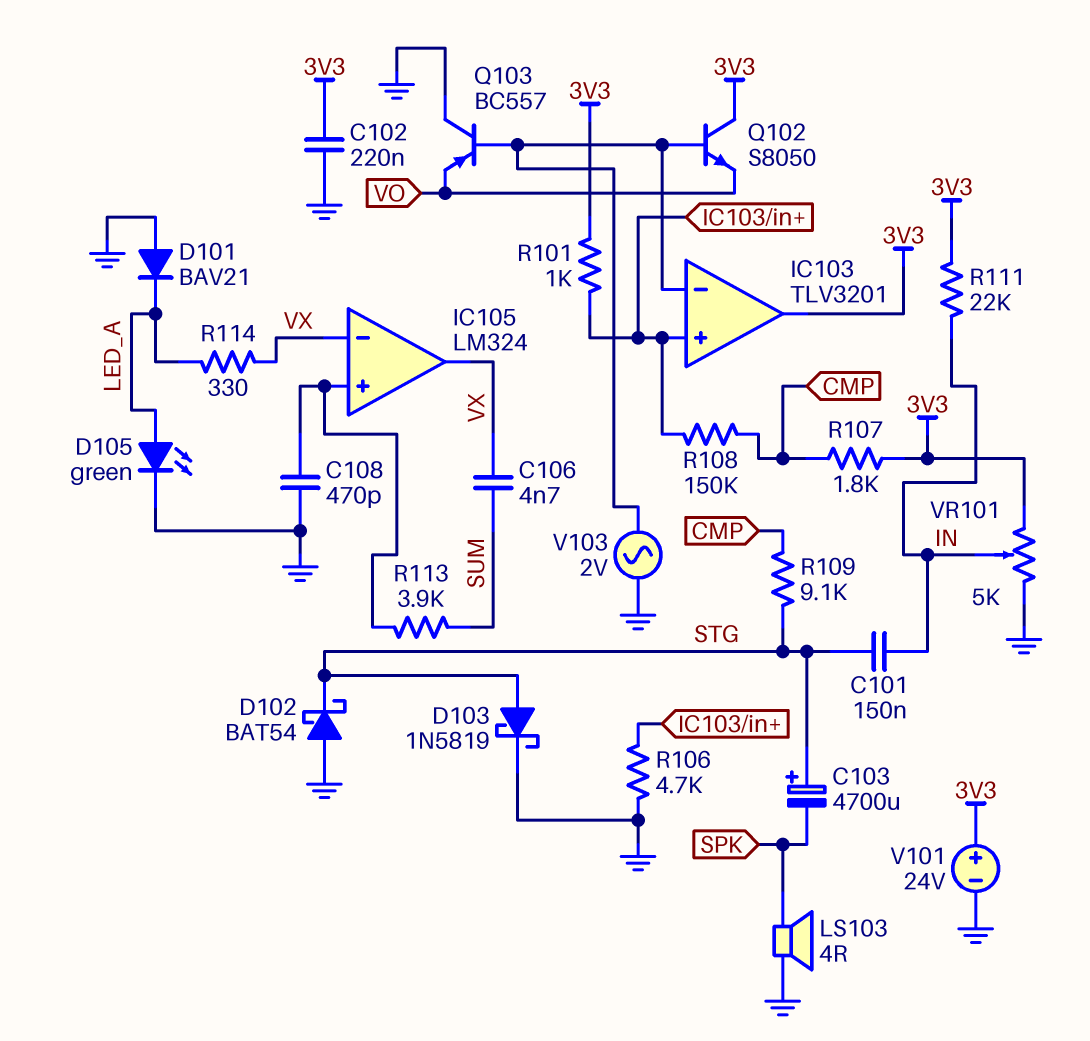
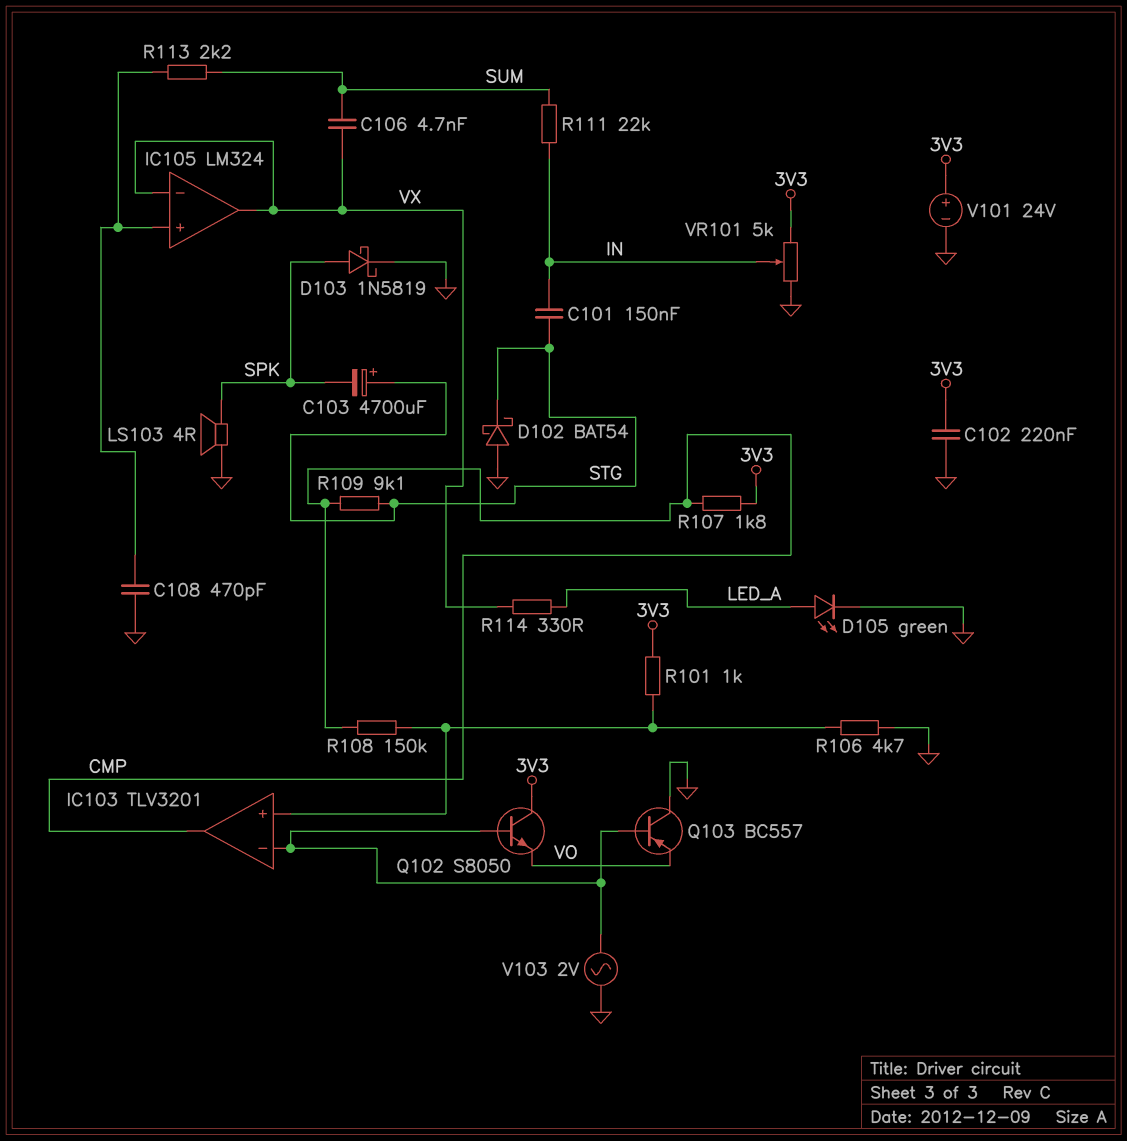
D101: diode BAV21 (A GND, K LED_A) -> none
D103: schottky 1N5819 (A STG, K GND) -> schottky 1N5819 (A SPK, K GND)
IC103 pin out: 3V3 -> CMP
R111: 22k (3V3, IN) -> 22k (IN, SUM)
R113: 3.9k (IC105/in+, SUM) -> 2.2k (IC105/in+, SUM)

